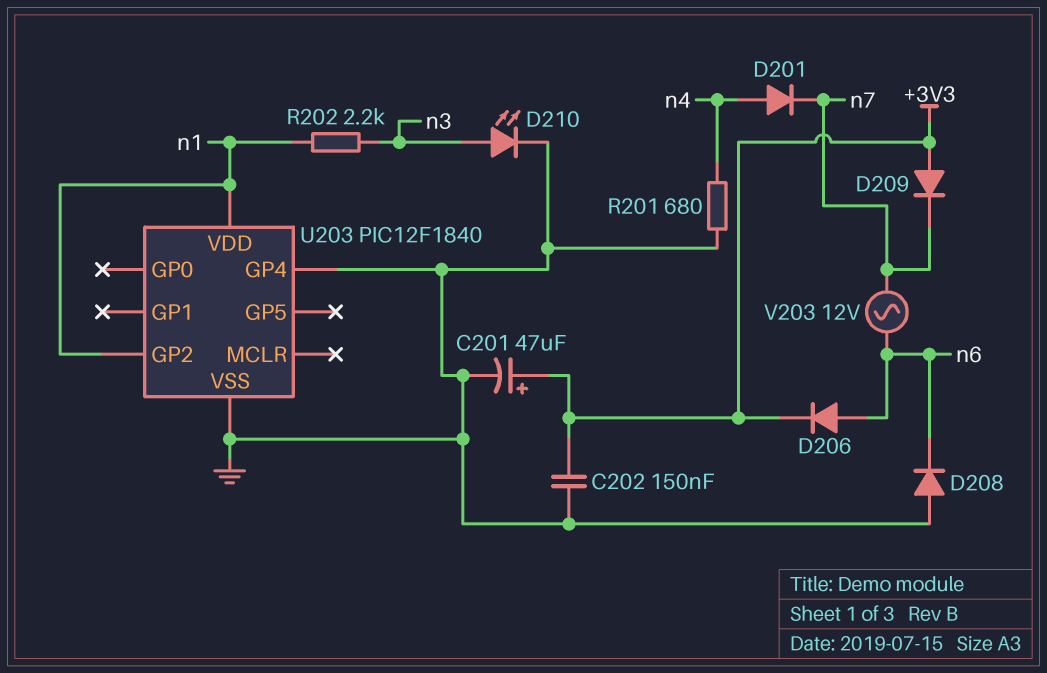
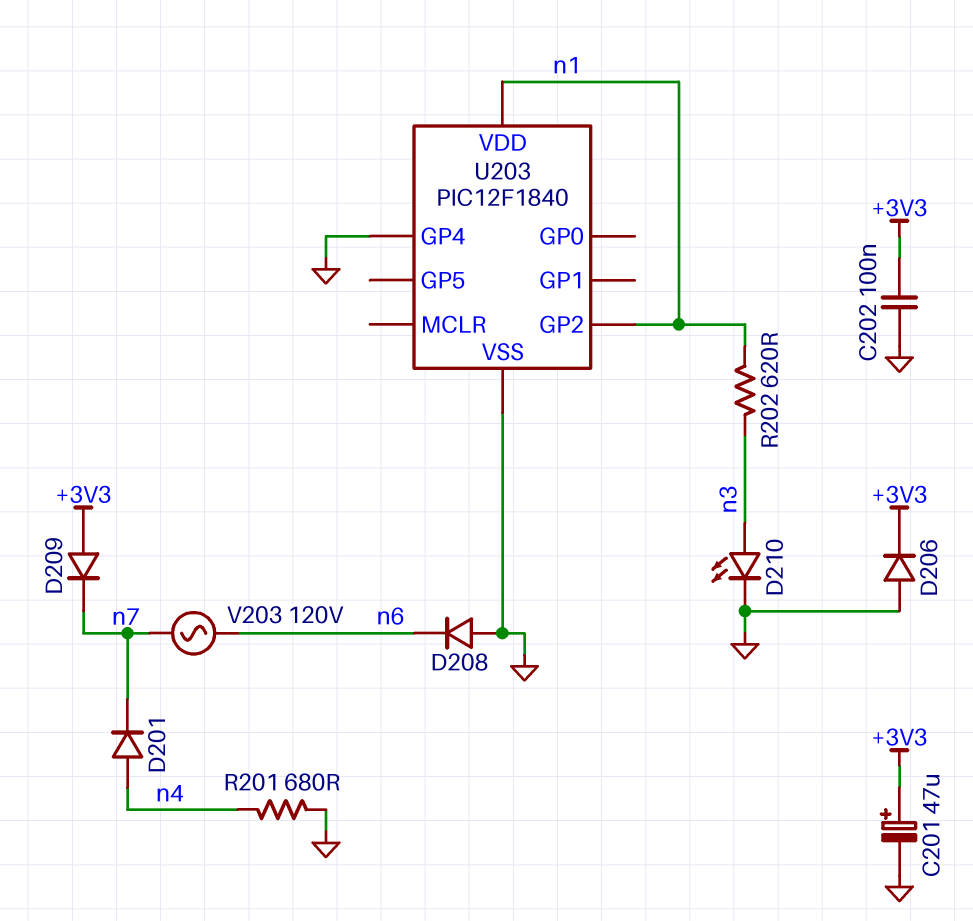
C202: 150nF (+3V3, GND) -> 100nF (+3V3, GND)
D206: diode (A n6, K +3V3) -> diode (A GND, K +3V3)
R202: 2.2k (n1, n3) -> 620 (n1, n3)
V203: AC 12V (n6, n7) -> AC 120V (n6, n7)

